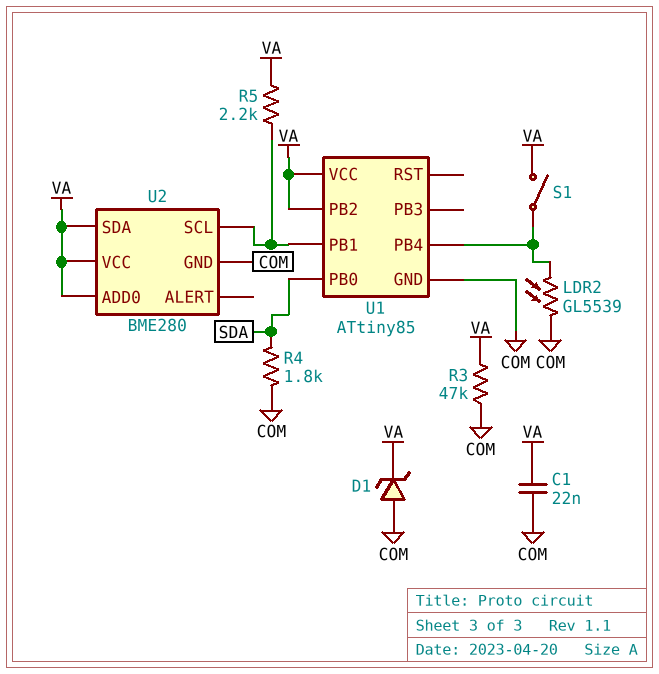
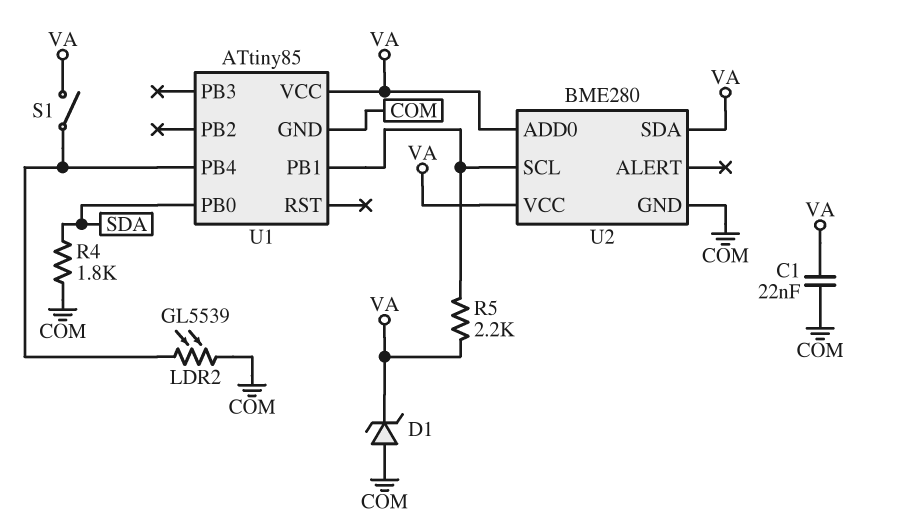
R3: 47k (COM, VA) -> none
U1 pin PB2: VA -> none

